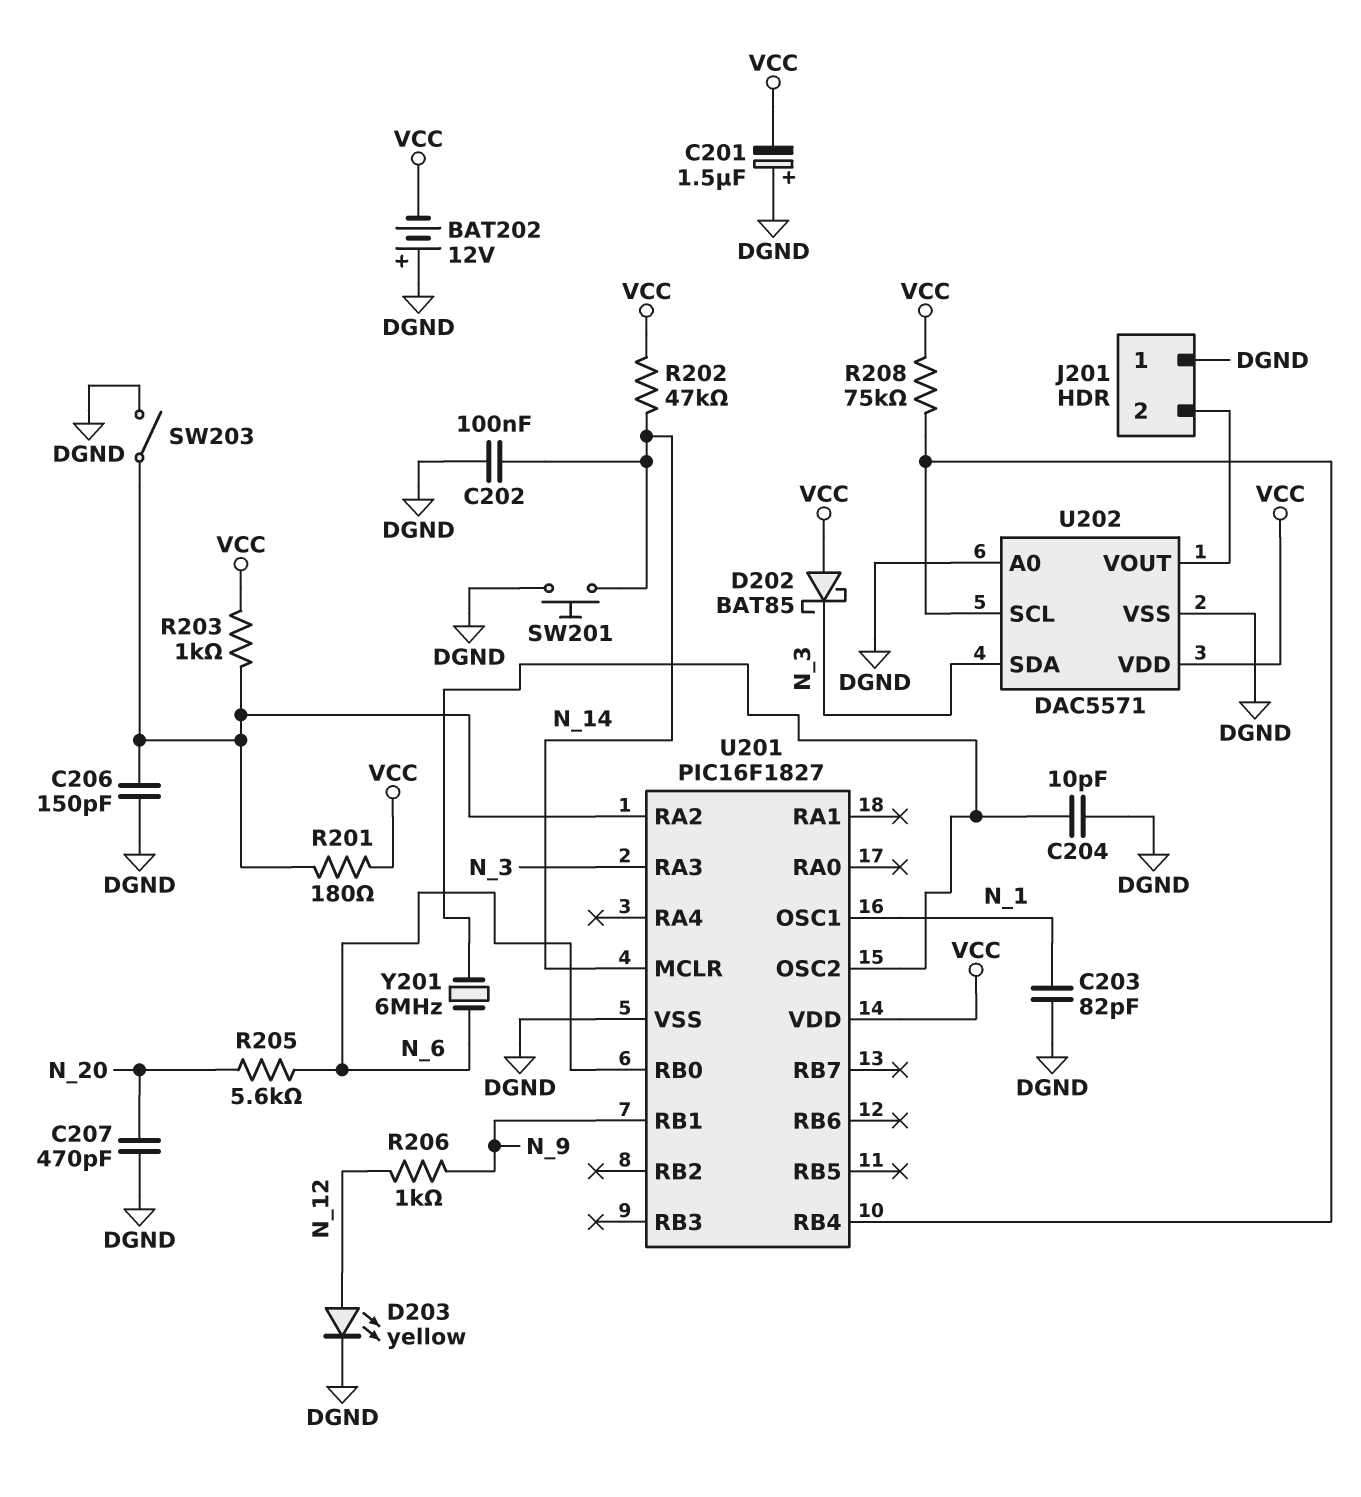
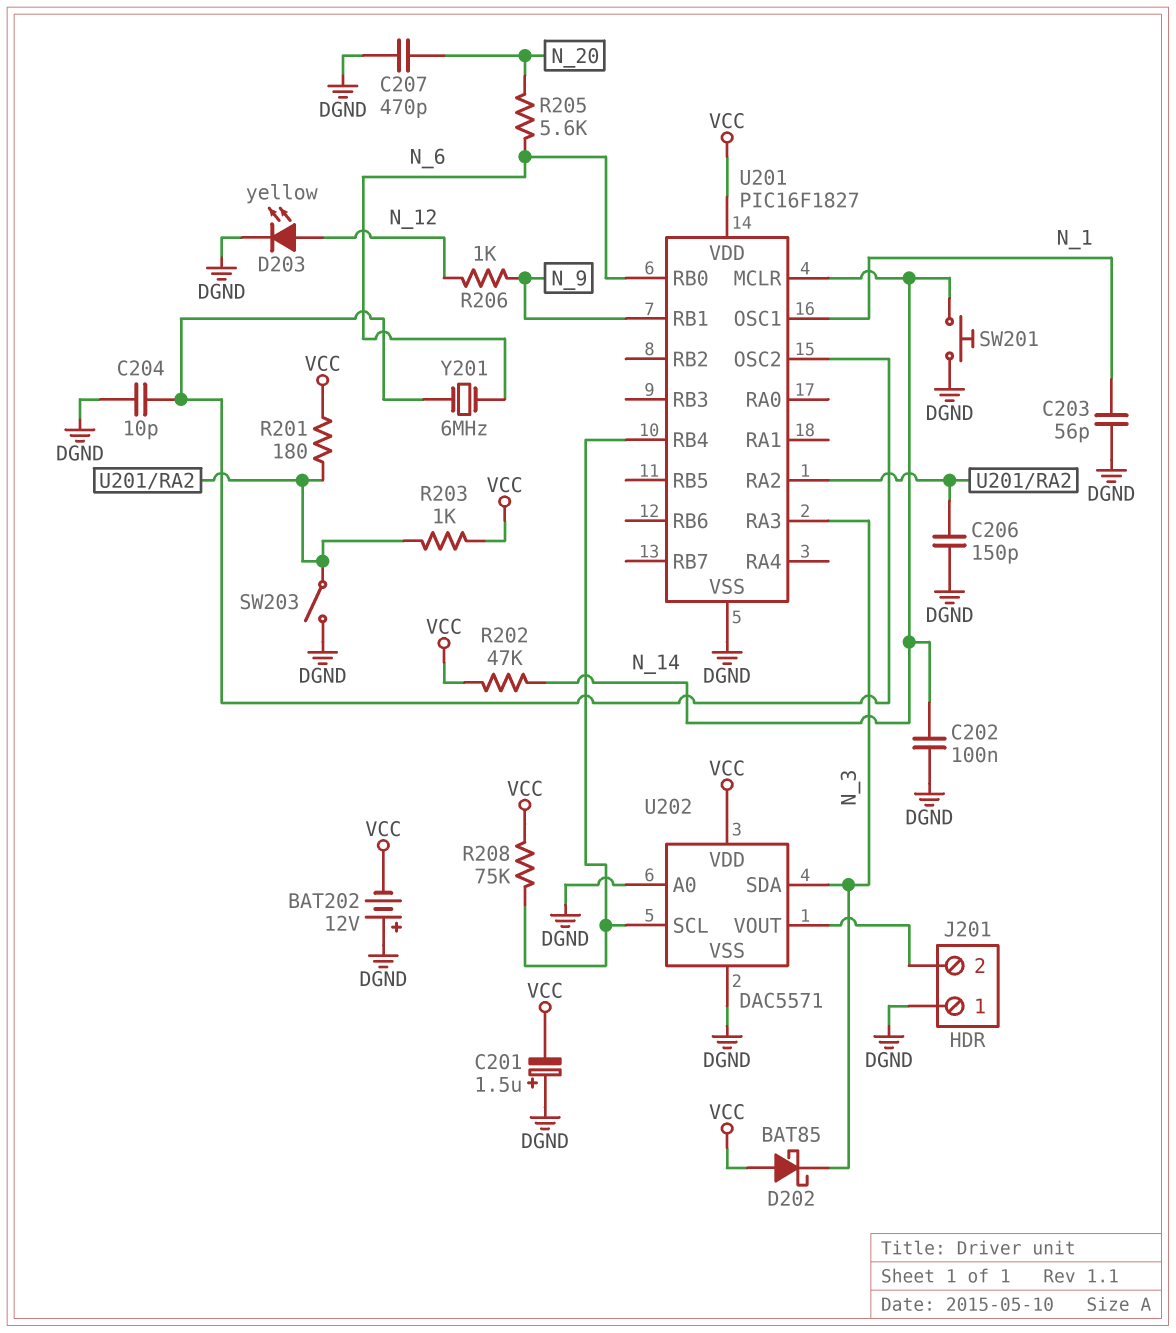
C203: 82pF (DGND, N_1) -> 56pF (DGND, N_1)

